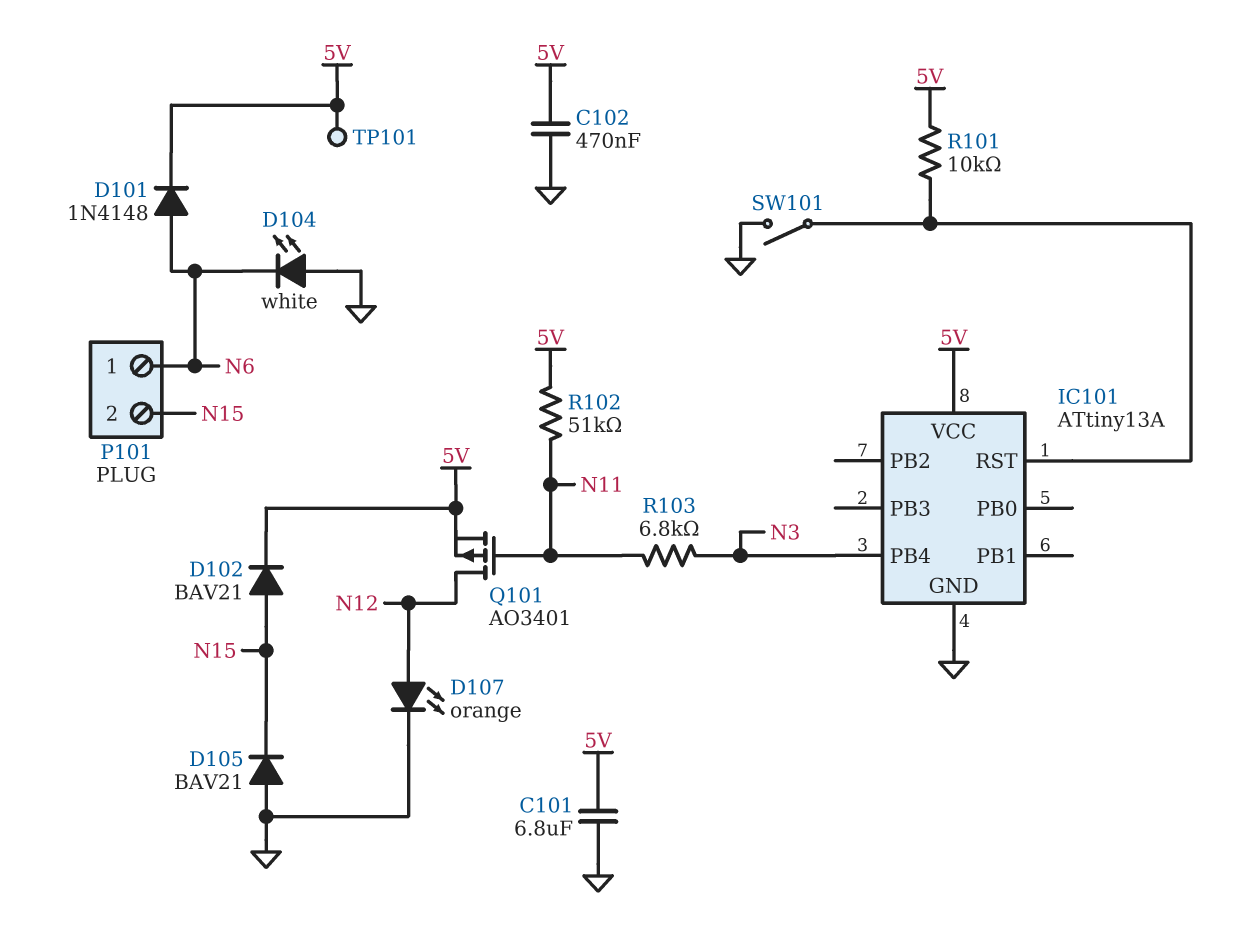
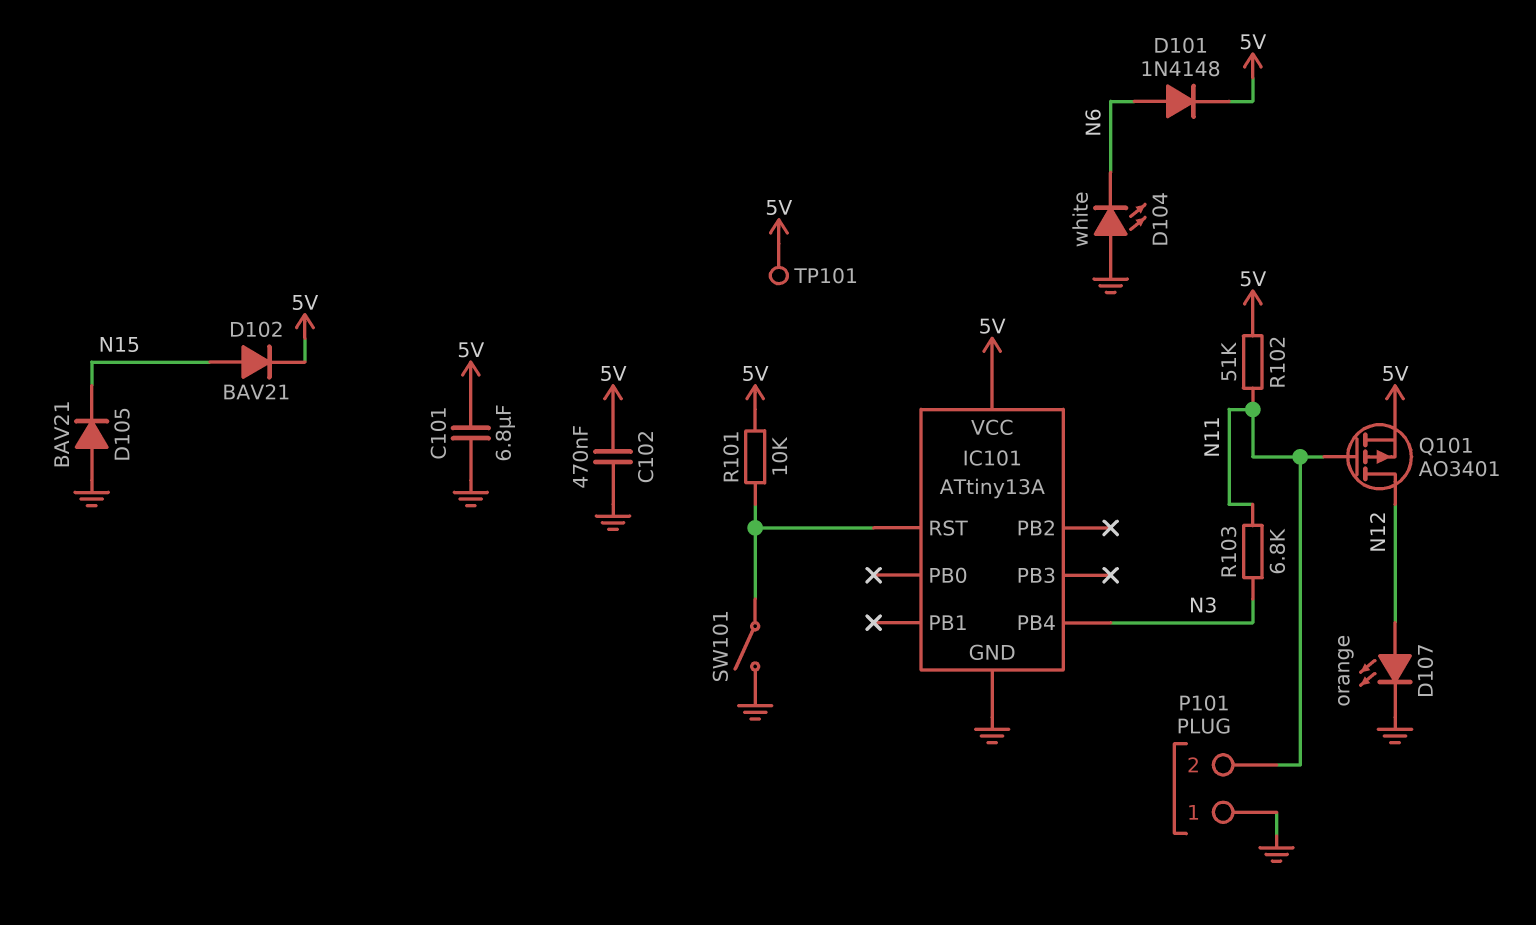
P101 pin 1: N6 -> GND
P101 pin 2: N15 -> N11

